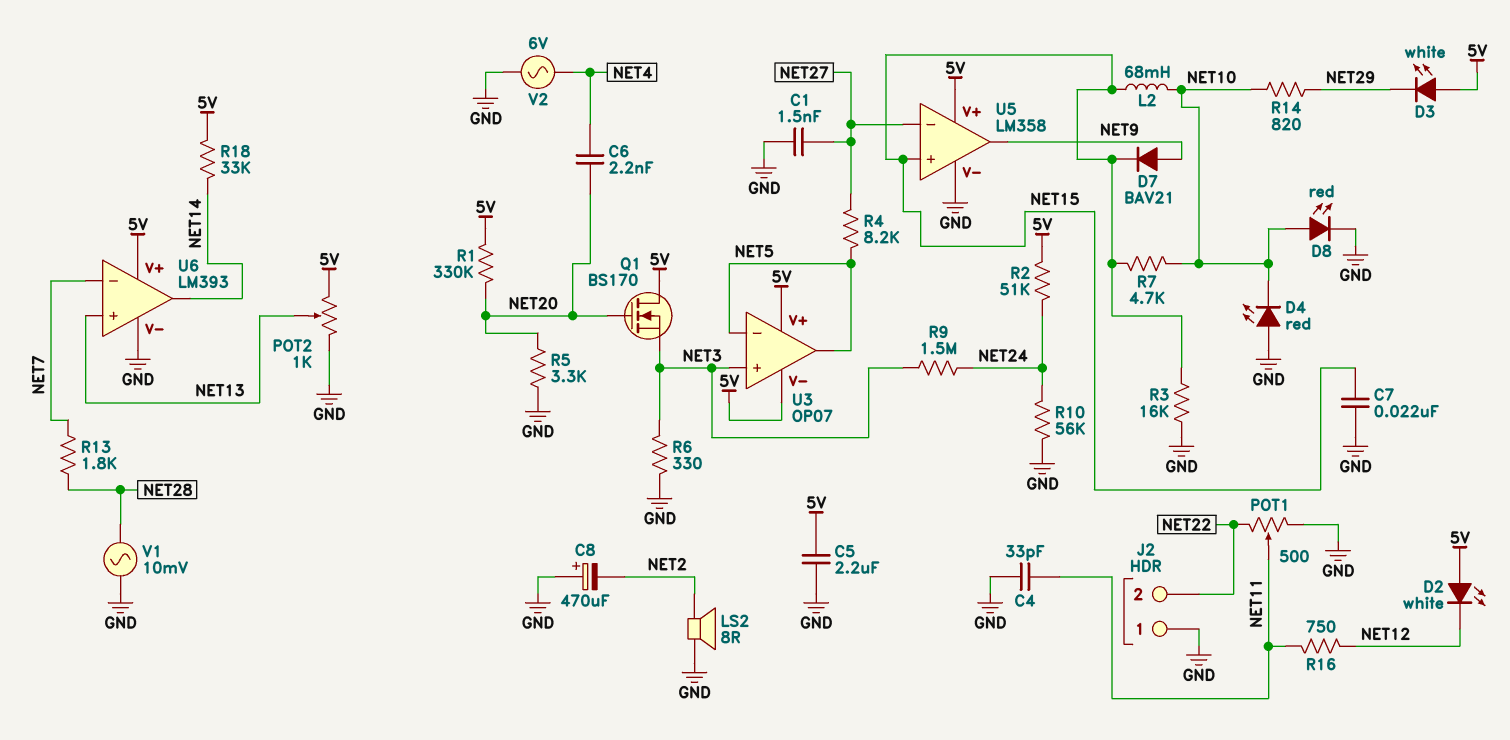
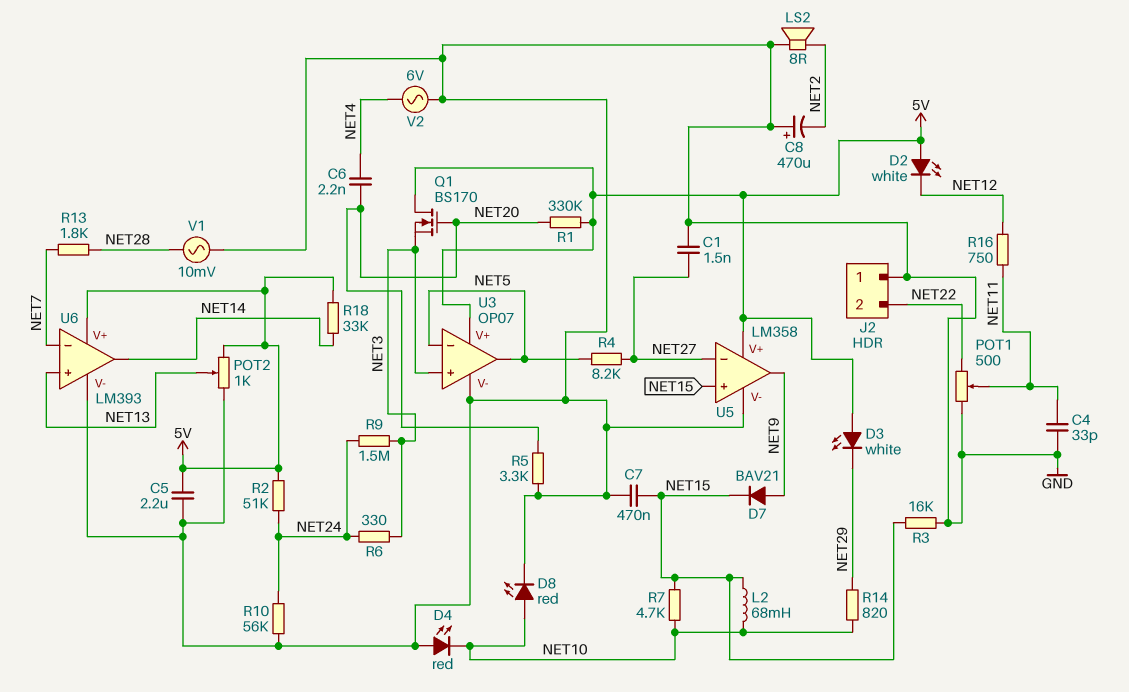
C7: 22nF (GND, NET15) -> 470nF (GND, NET15)
R6: 330 (GND, NET3) -> 330 (NET3, NET24)
U3 pin V-: 5V -> GND

